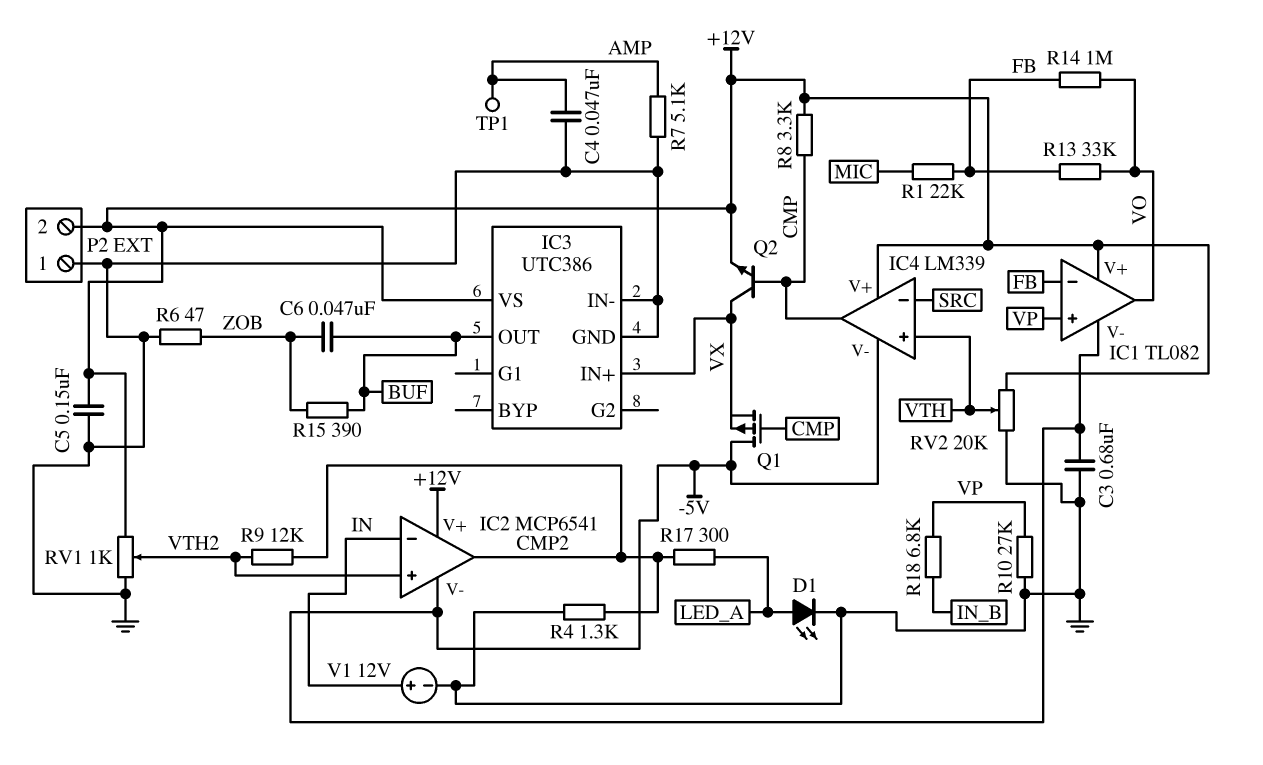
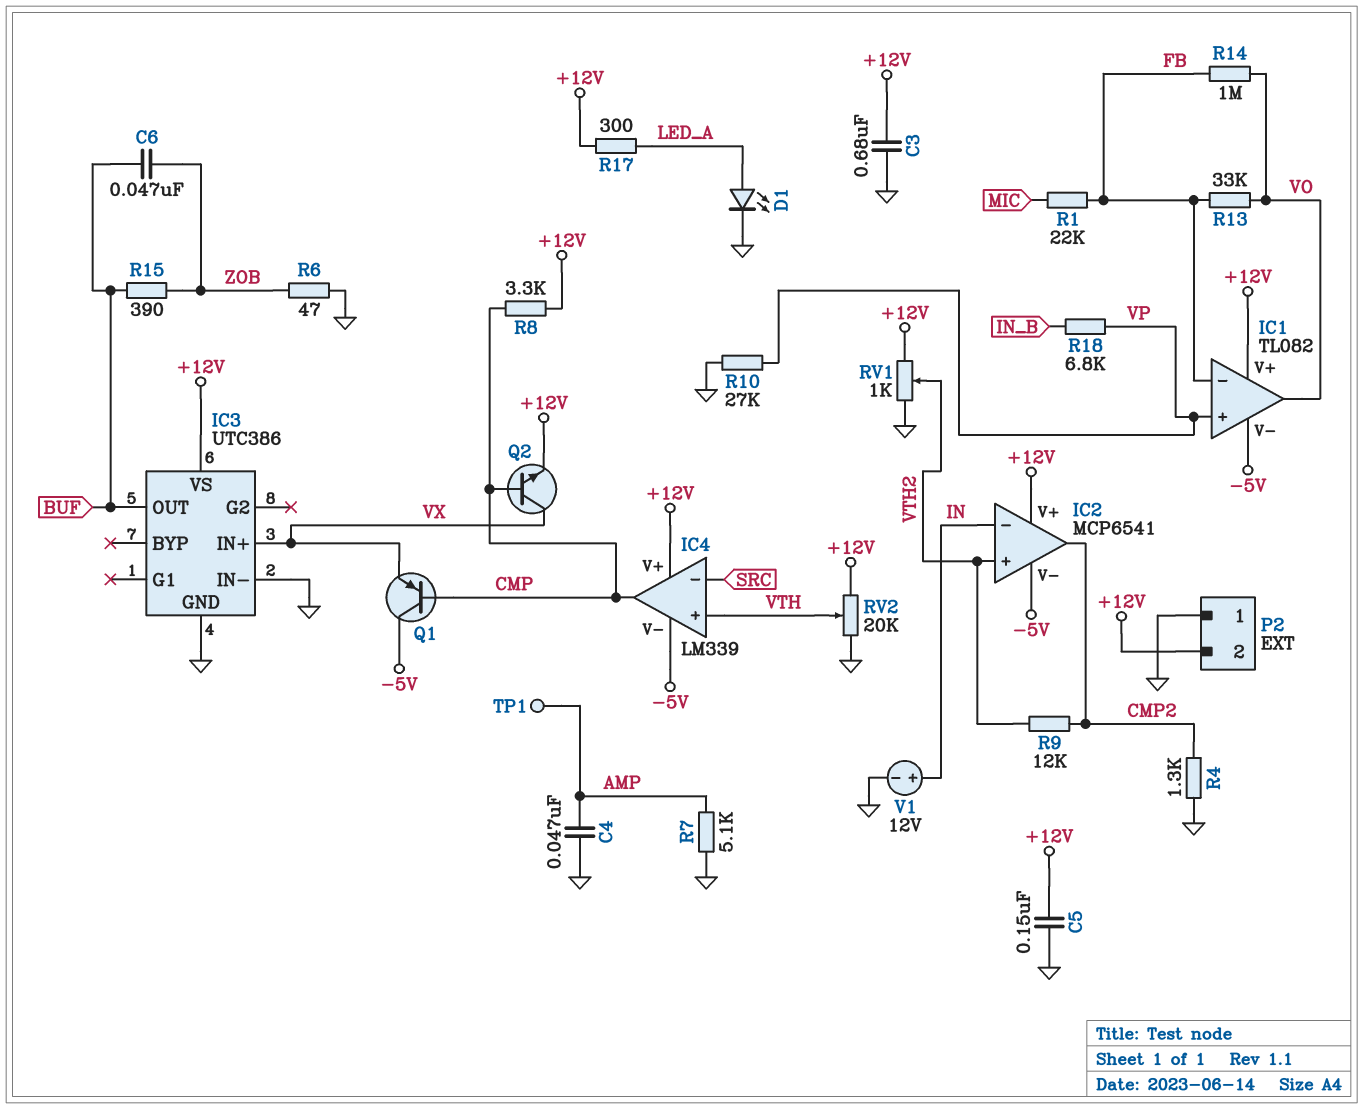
C3: 680nF (-5V, GND) -> 680nF (+12V, GND)
Q1: PMOS (G CMP, D -5V, S VX) -> PNP (B CMP, C -5V, E VX)
R17: 300 (CMP2, LED_A) -> 300 (+12V, LED_A)

